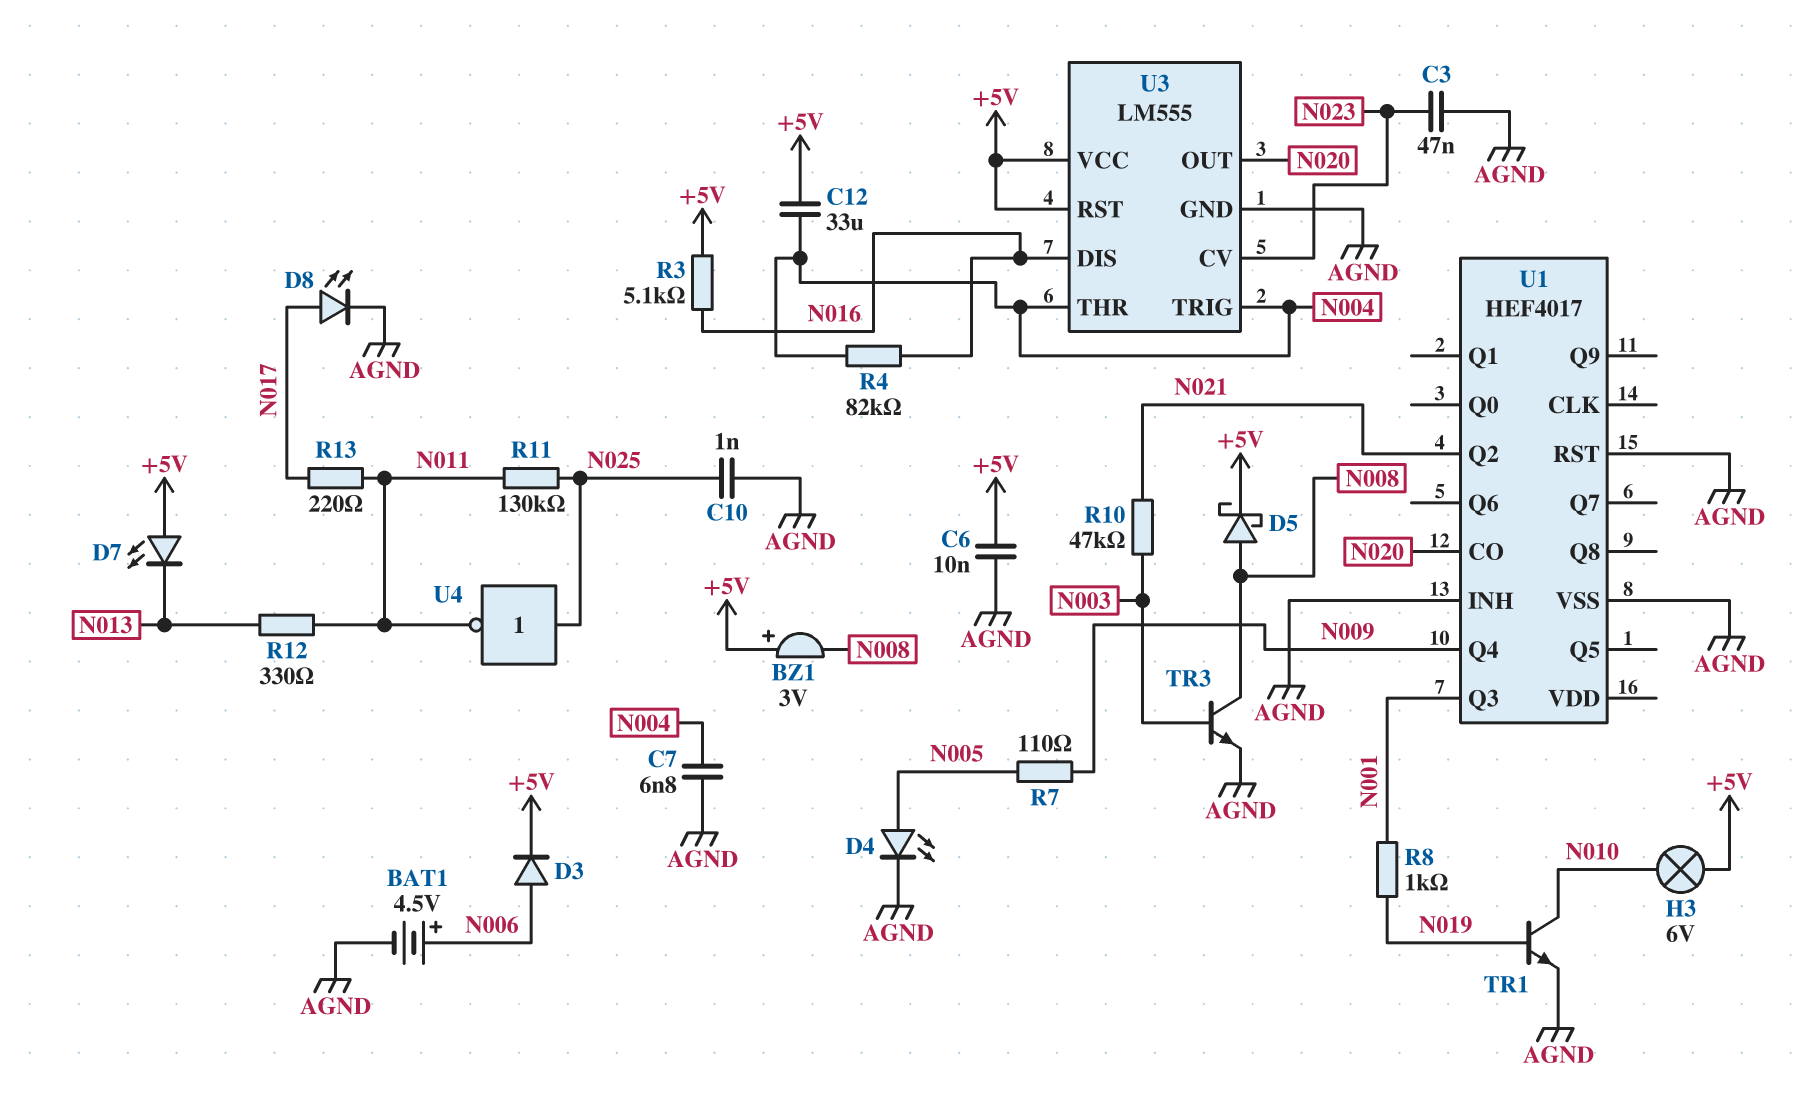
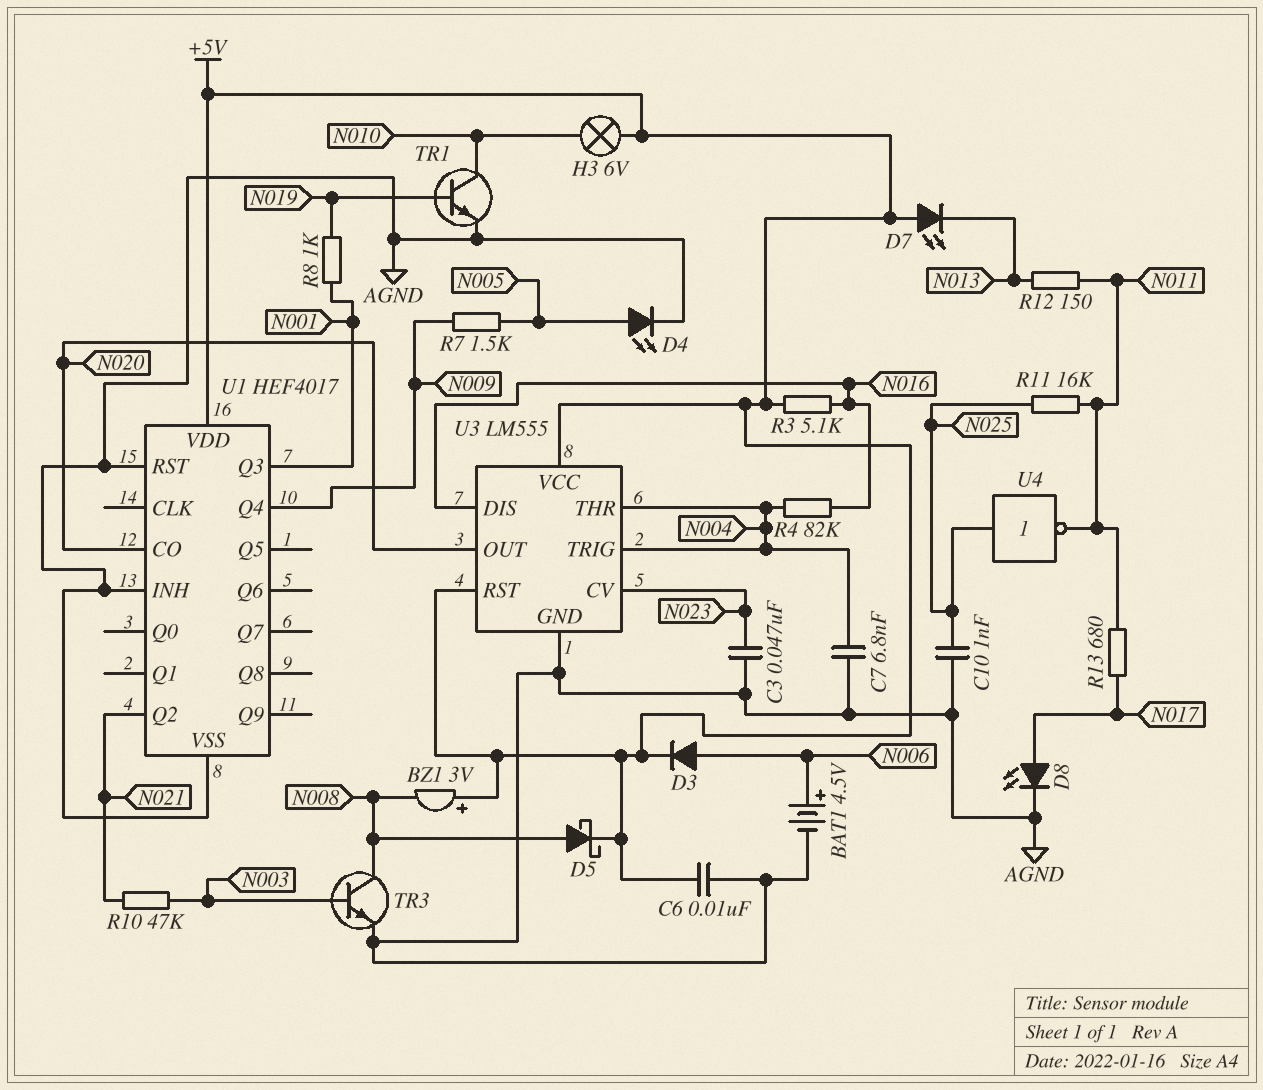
C12: 33uF (+5V, N004) -> none
R7: 110 (N005, N009) -> 1.5k (N005, N009)
R11: 130k (N011, N025) -> 16k (N011, N025)
R12: 330 (N011, N013) -> 150 (N011, N013)
R13: 220 (N011, N017) -> 680 (N011, N017)
U1 pin VDD: none -> +5V

